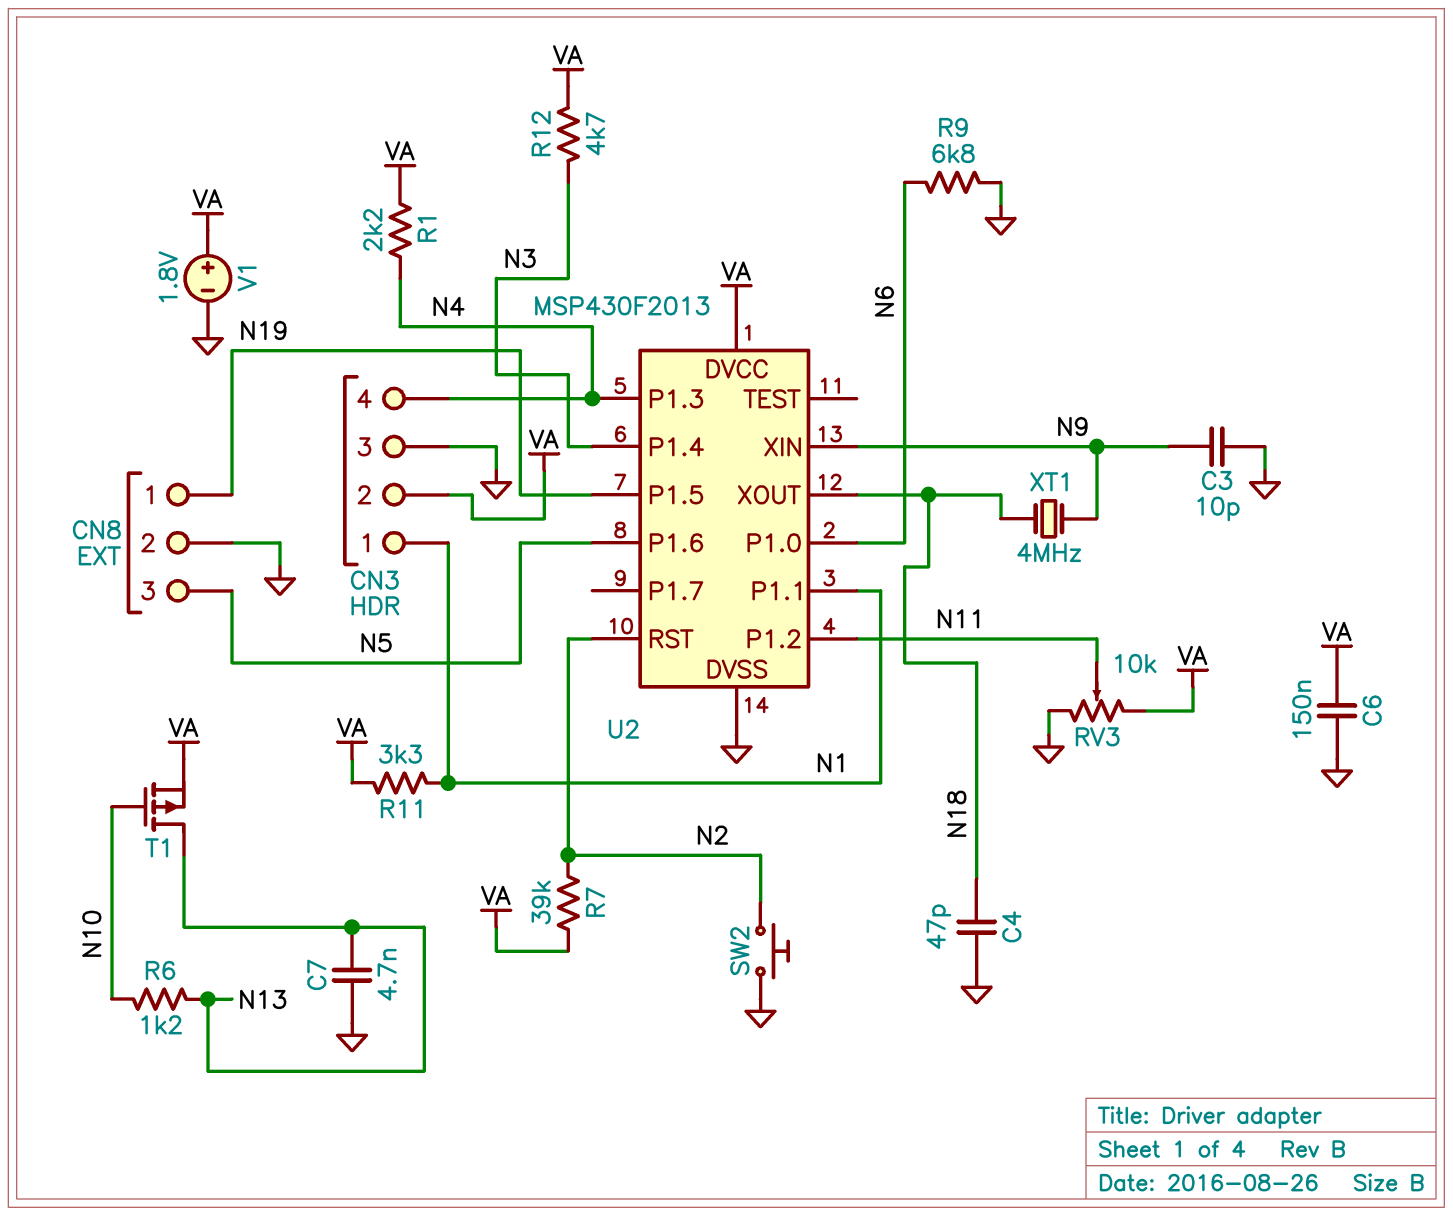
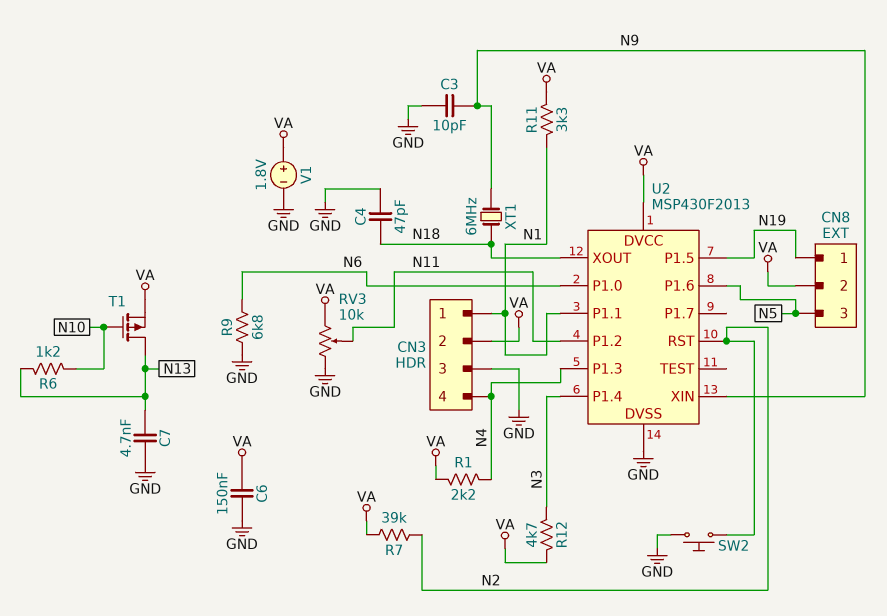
CN8 pin 2: GND -> VA
XT1: 4MHz (N9, N18) -> 6MHz (N9, N18)

